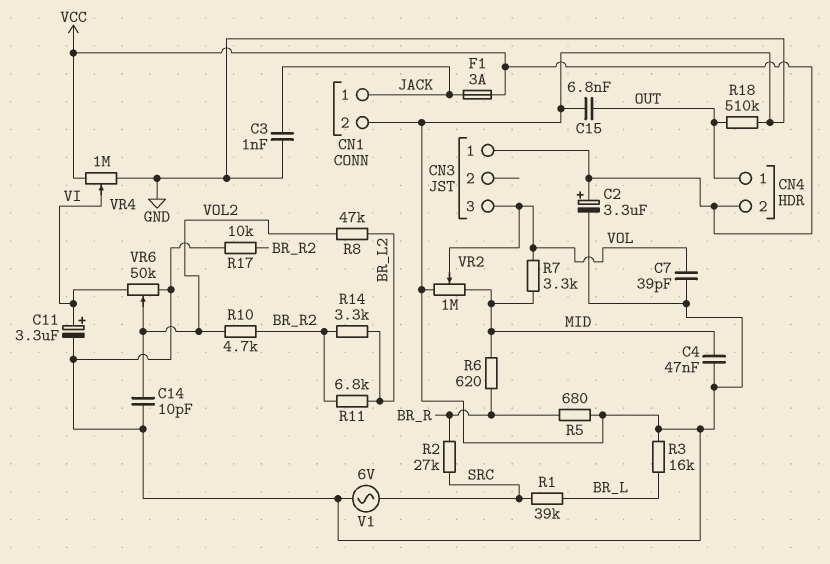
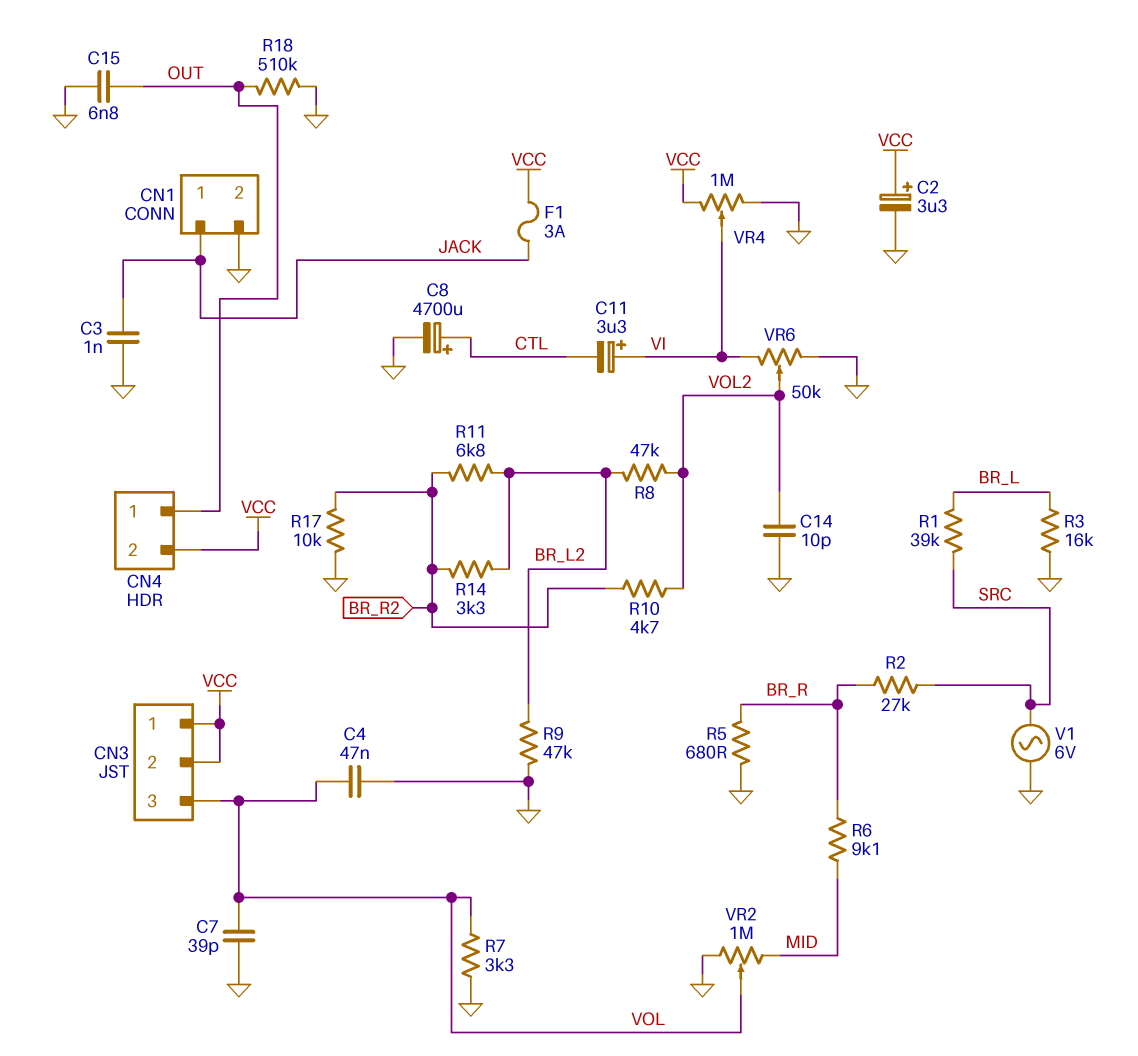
C4: 47nF (GND, MID) -> 47nF (GND, VOL)
C8: none -> 4700uF (plus CTL, minus GND)
C11: 3.3uF (plus VI, minus GND) -> 3.3uF (plus VI, minus CTL)
CN3 pin 2: none -> VCC
R6: 620 (BR_R, MID) -> 9.1k (BR_R, MID)
R7: 3.3k (MID, VOL) -> 3.3k (GND, VOL)
R9: none -> 47k (BR_L2, GND)

